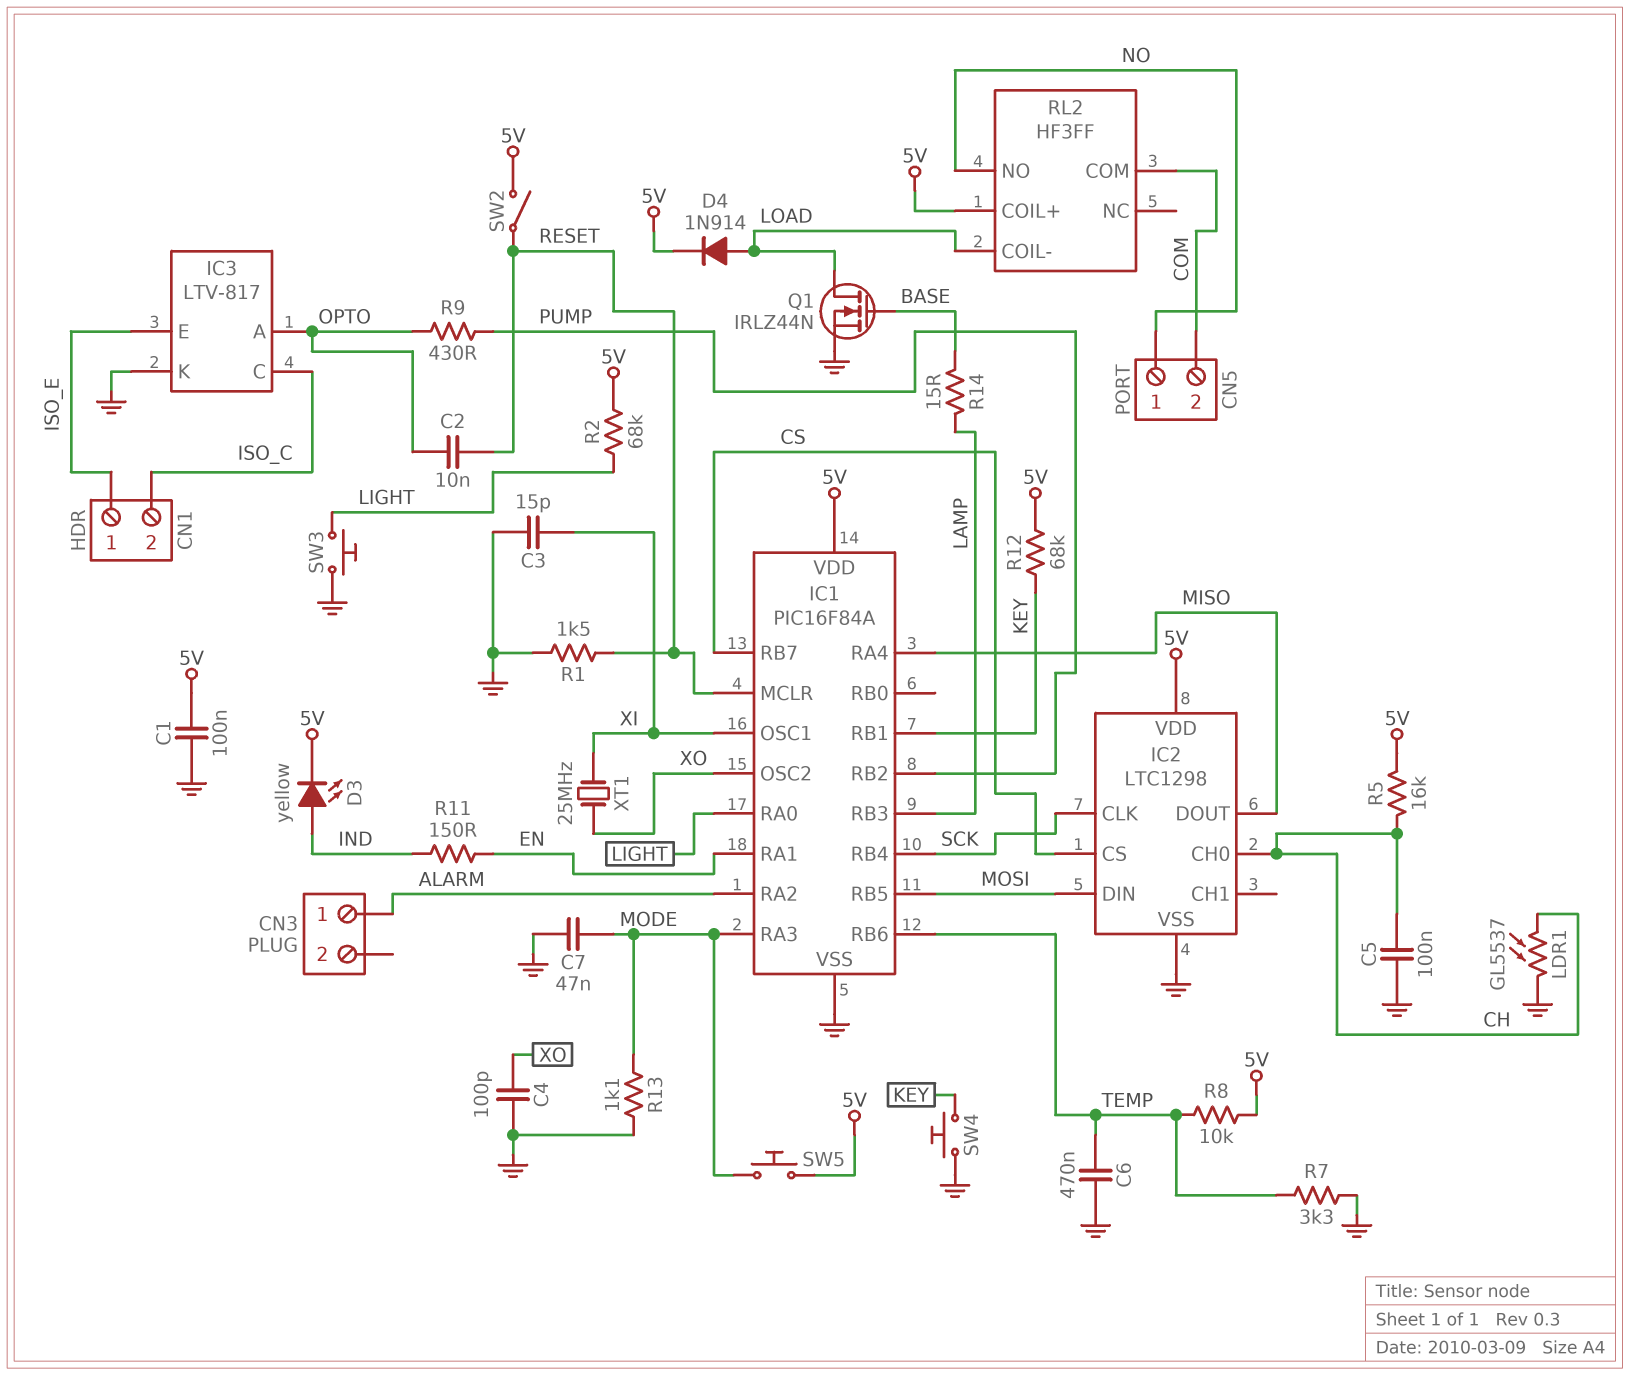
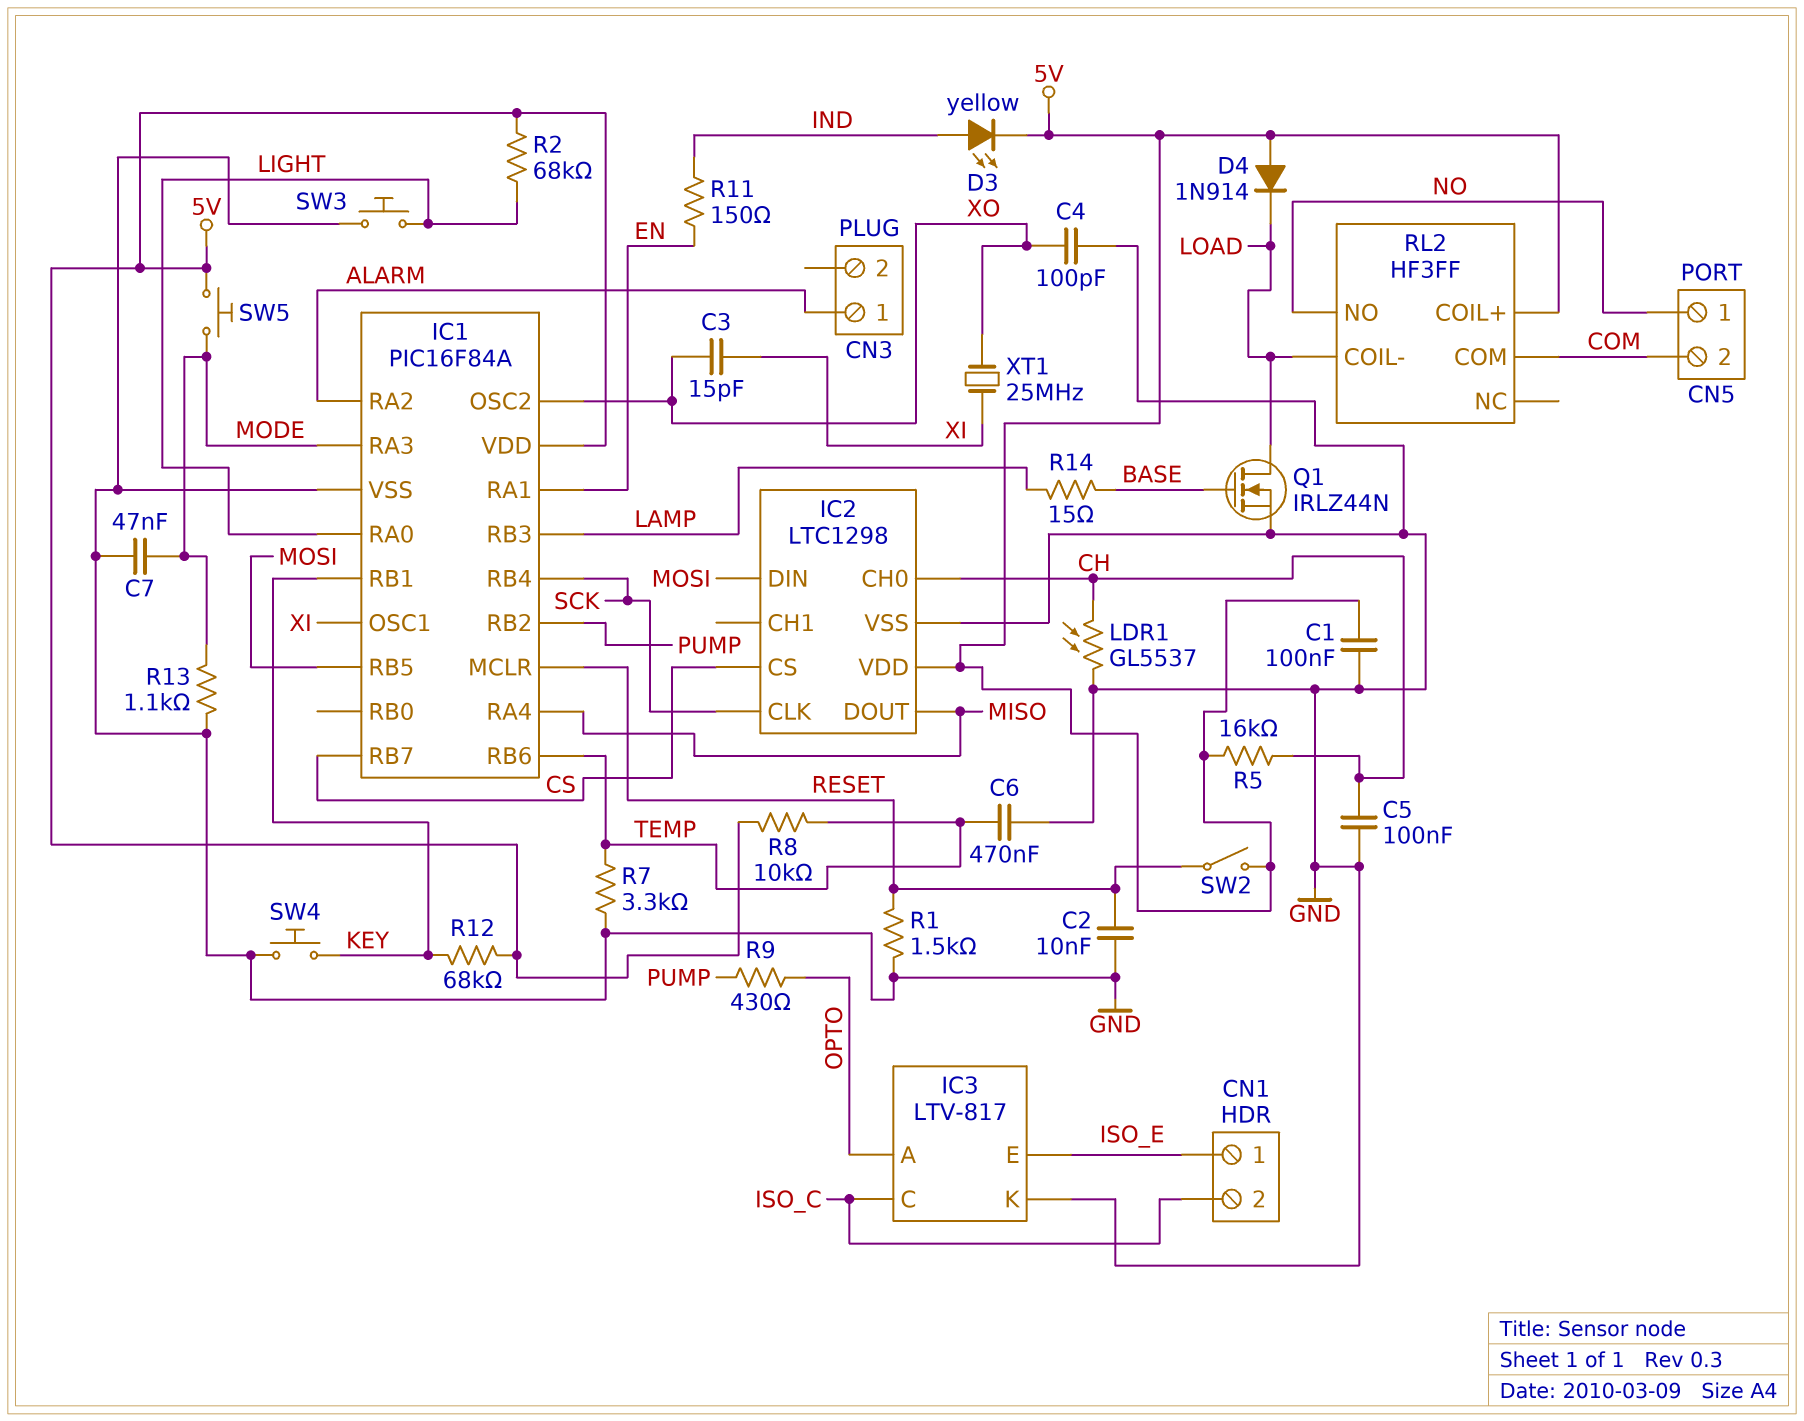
C2: 10nF (OPTO, RESET) -> 10nF (GND, RESET)
C3: 15pF (GND, XI) -> 15pF (XI, XO)
D4: diode 1N914 (A LOAD, K 5V) -> diode 1N914 (A 5V, K LOAD)

